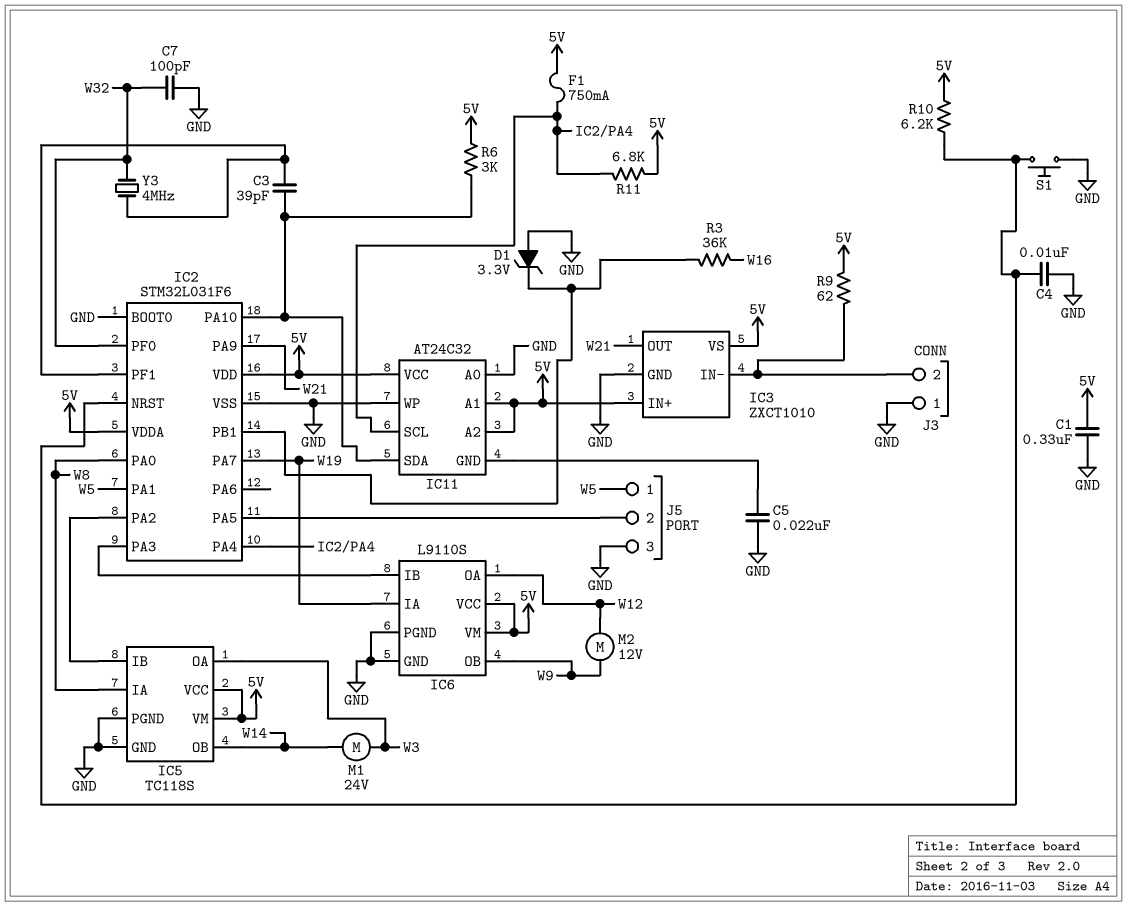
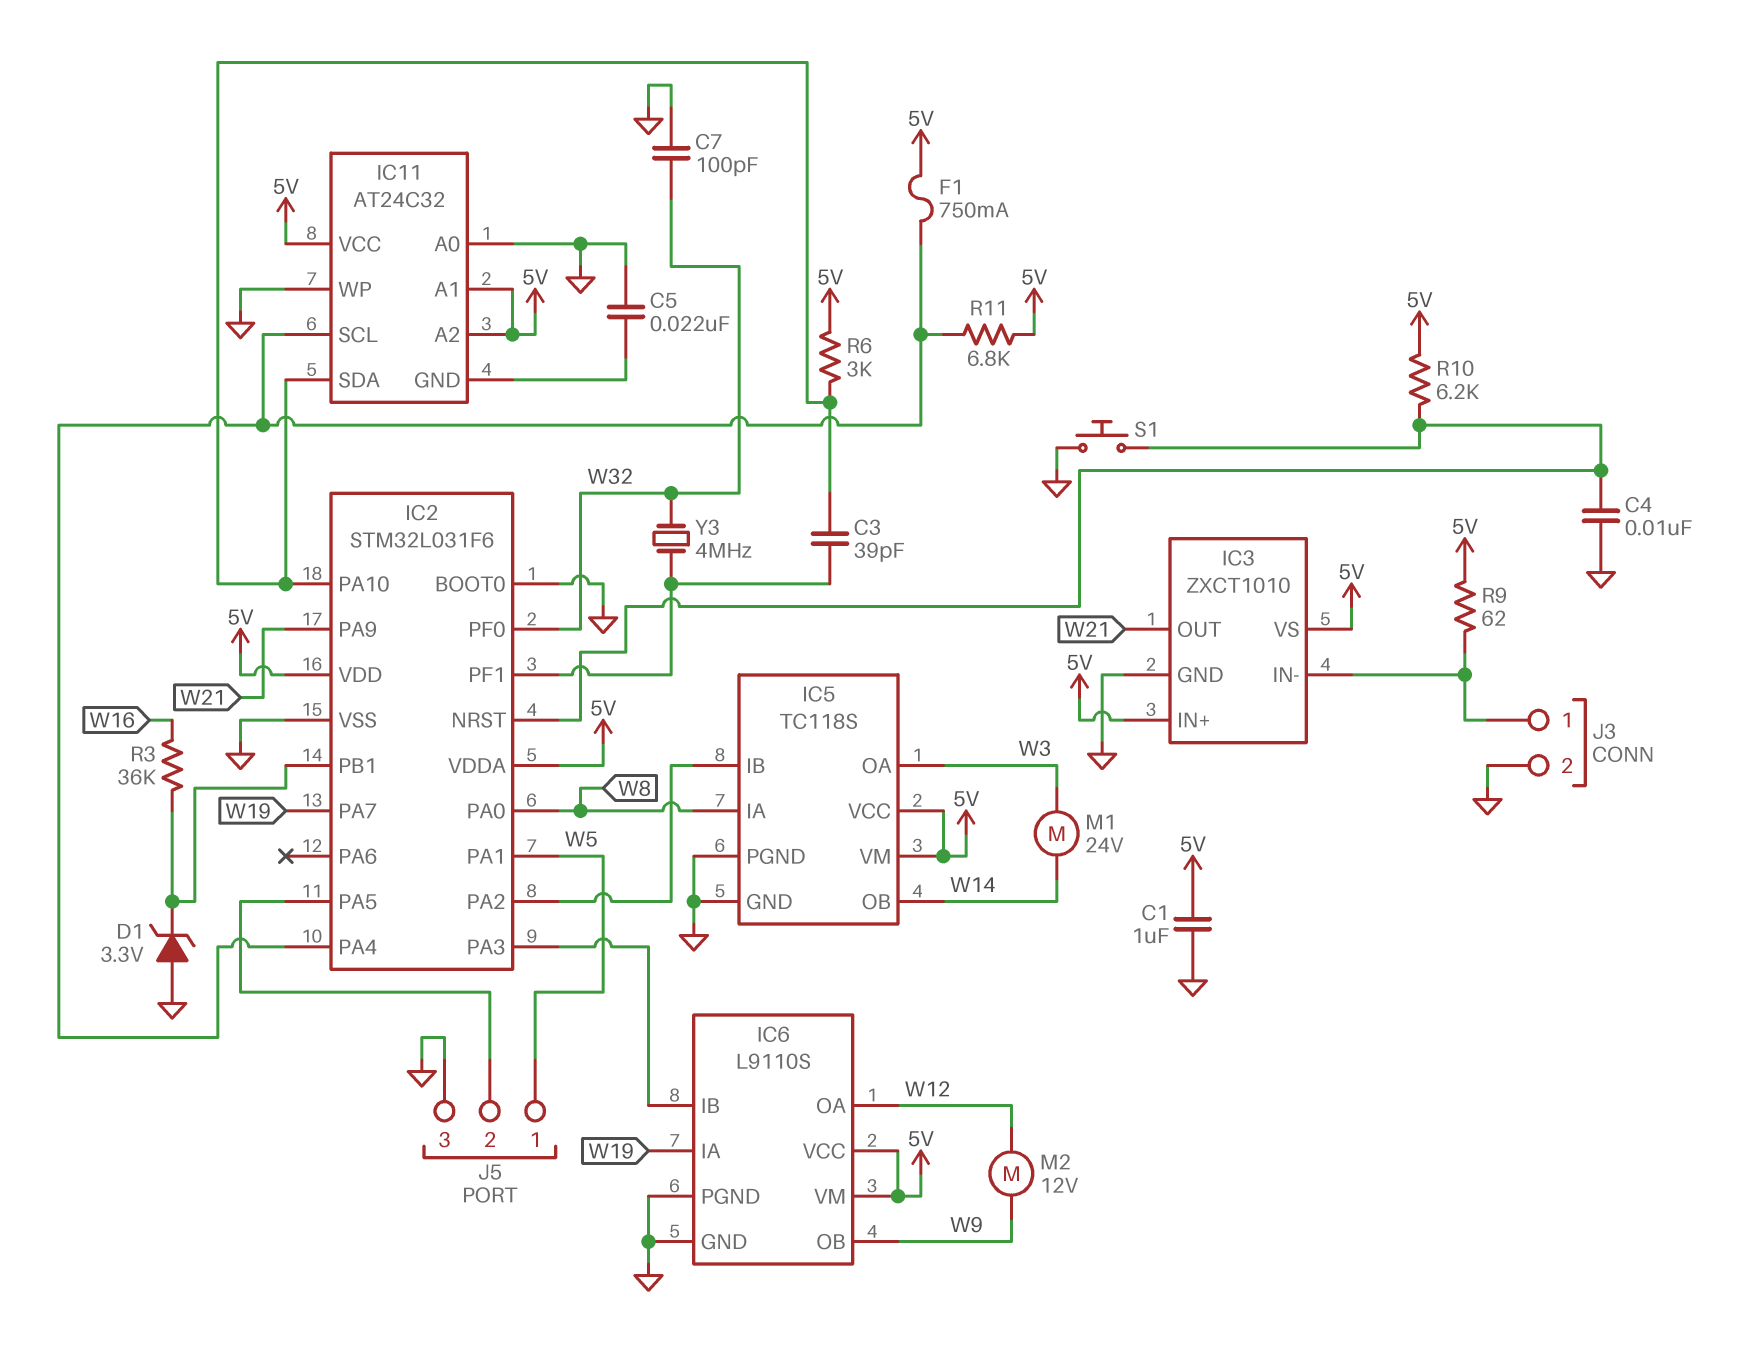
C1: 330nF (5V, GND) -> 1uF (5V, GND)
J3 pin 1: GND -> IC3/IN-
J3 pin 2: IC3/IN- -> GND

